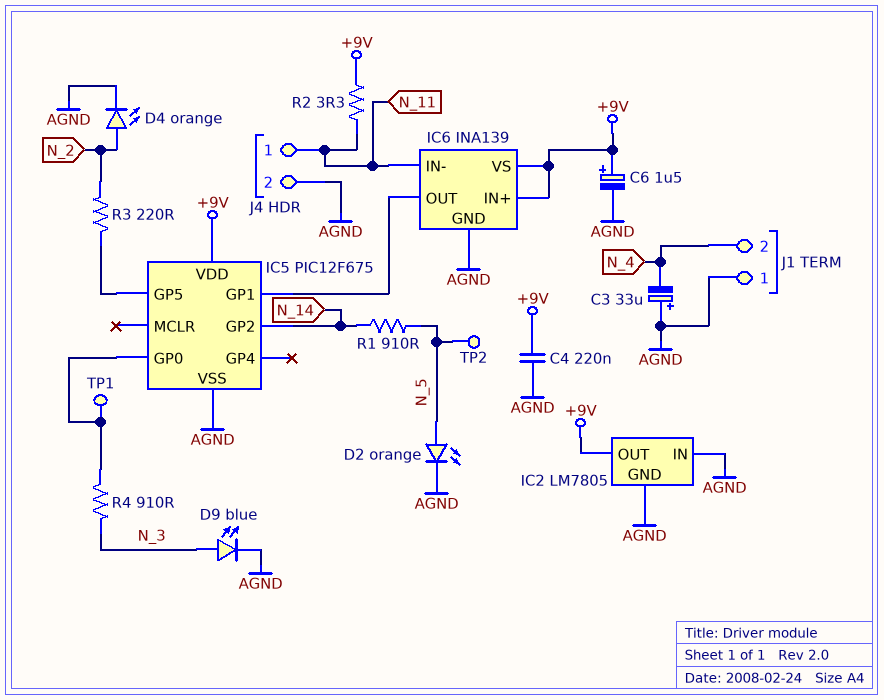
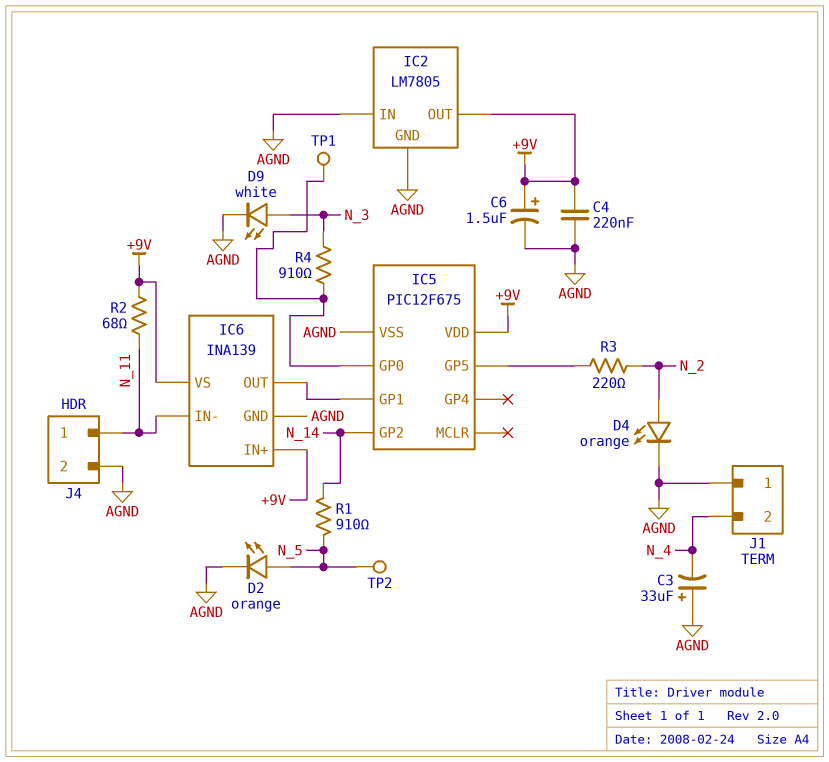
D9: LED blue (A N_3, K AGND) -> LED white (A N_3, K AGND)
R2: 3.3 (+9V, N_11) -> 68 (+9V, N_11)

